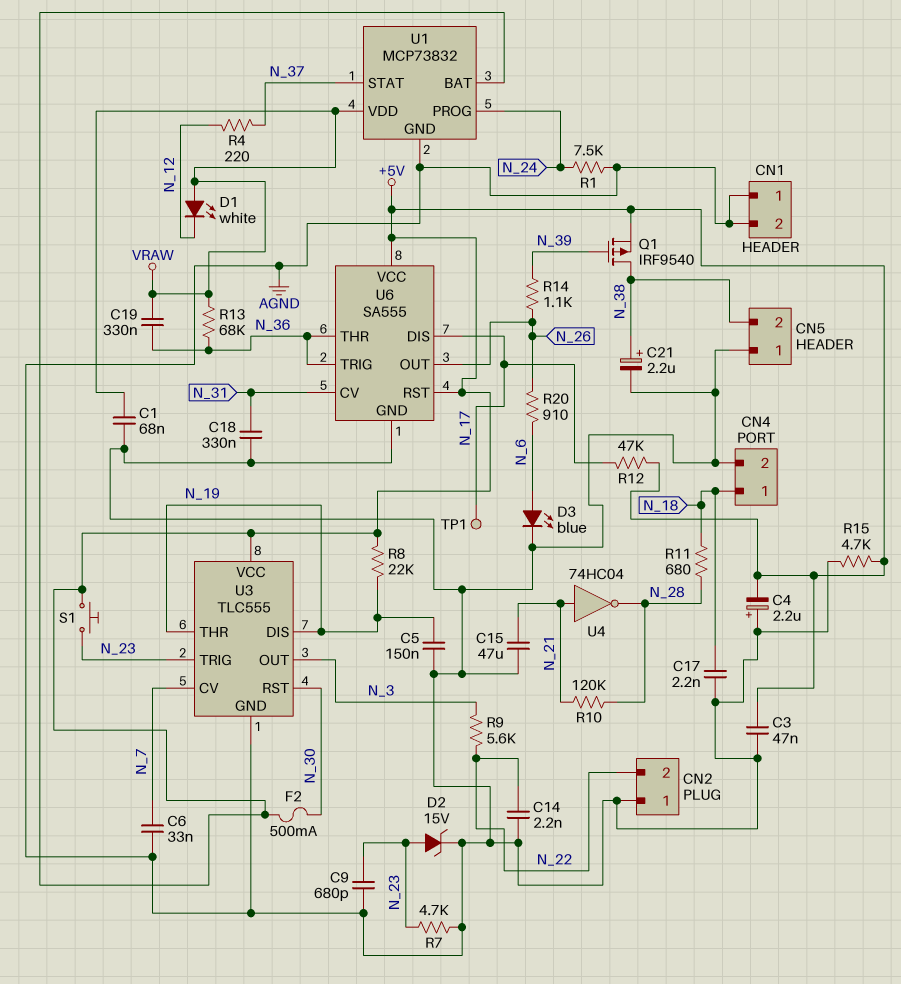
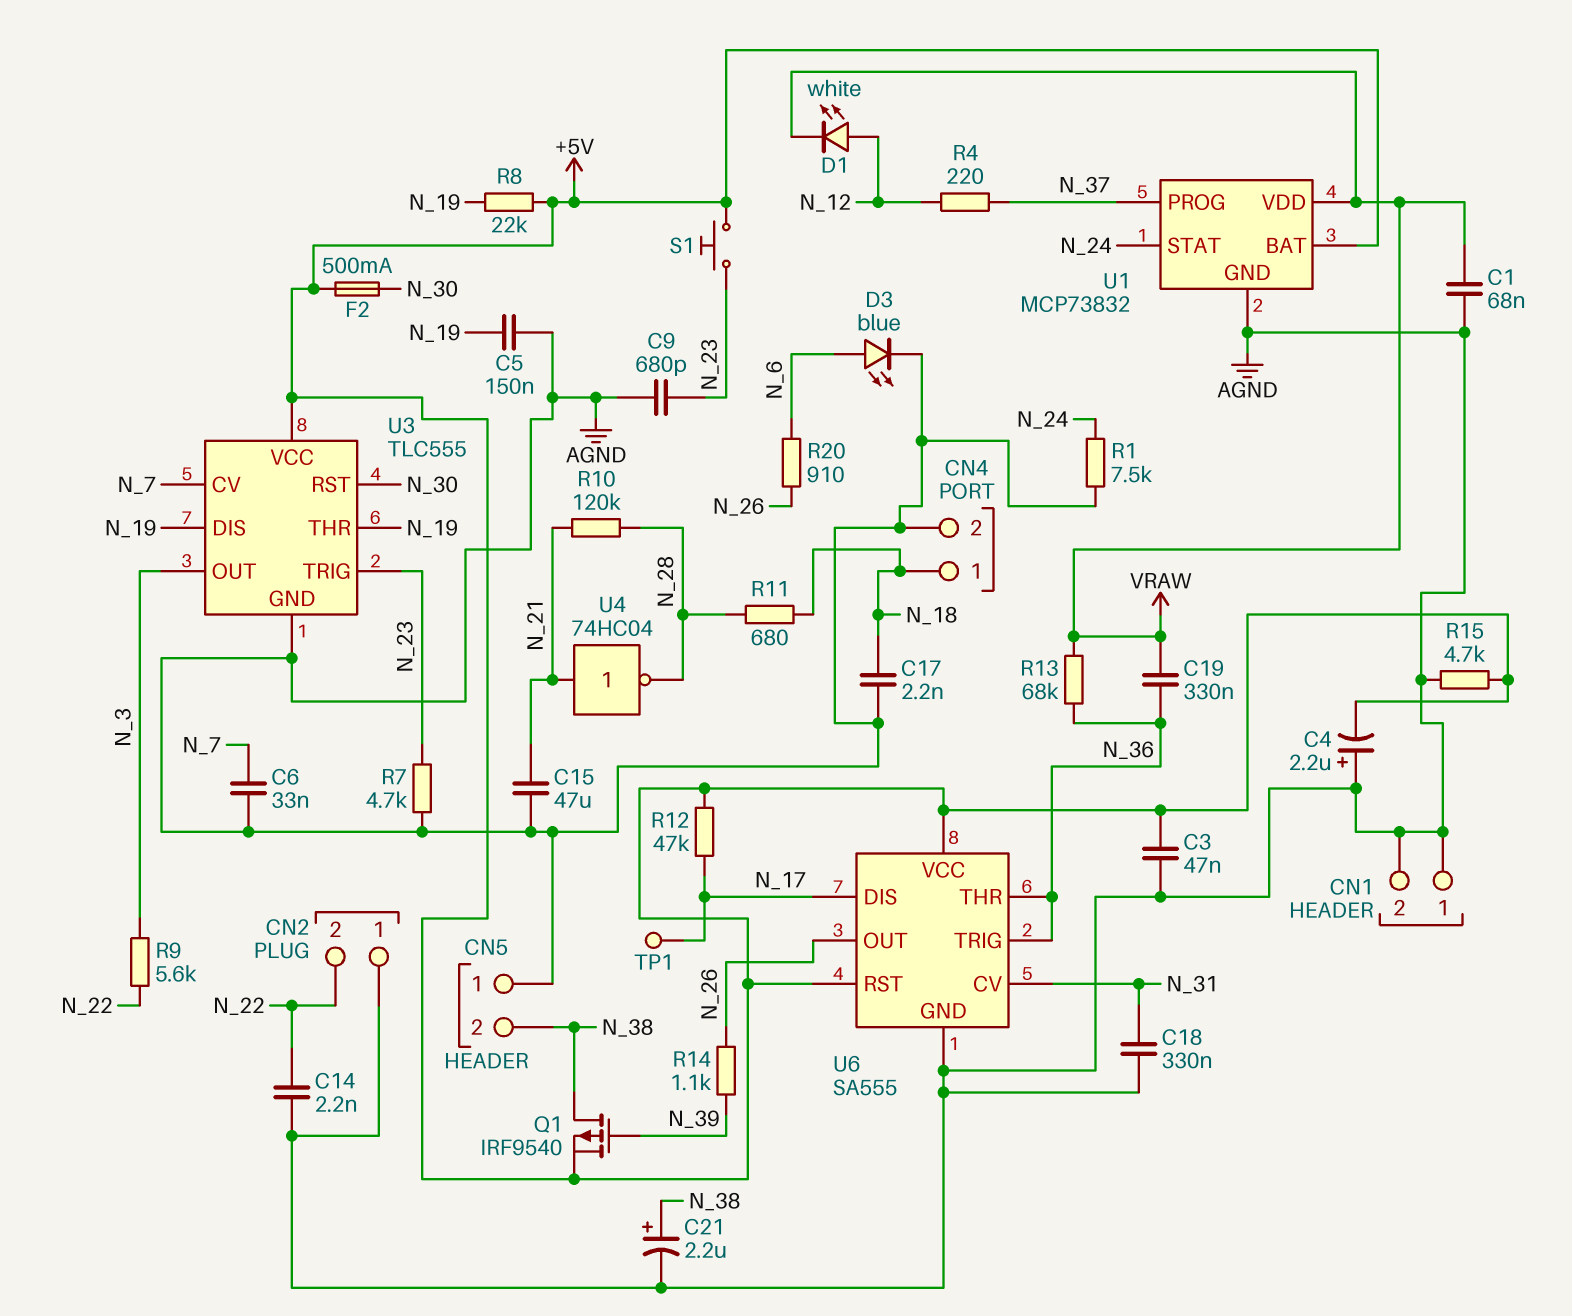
D1: LED white (A VRAW, K N_12) -> LED white (A N_12, K VRAW)
D2: zener 15V (A N_23, K AGND) -> none
U1 pin PROG: N_24 -> N_37
U1 pin STAT: N_37 -> N_24

